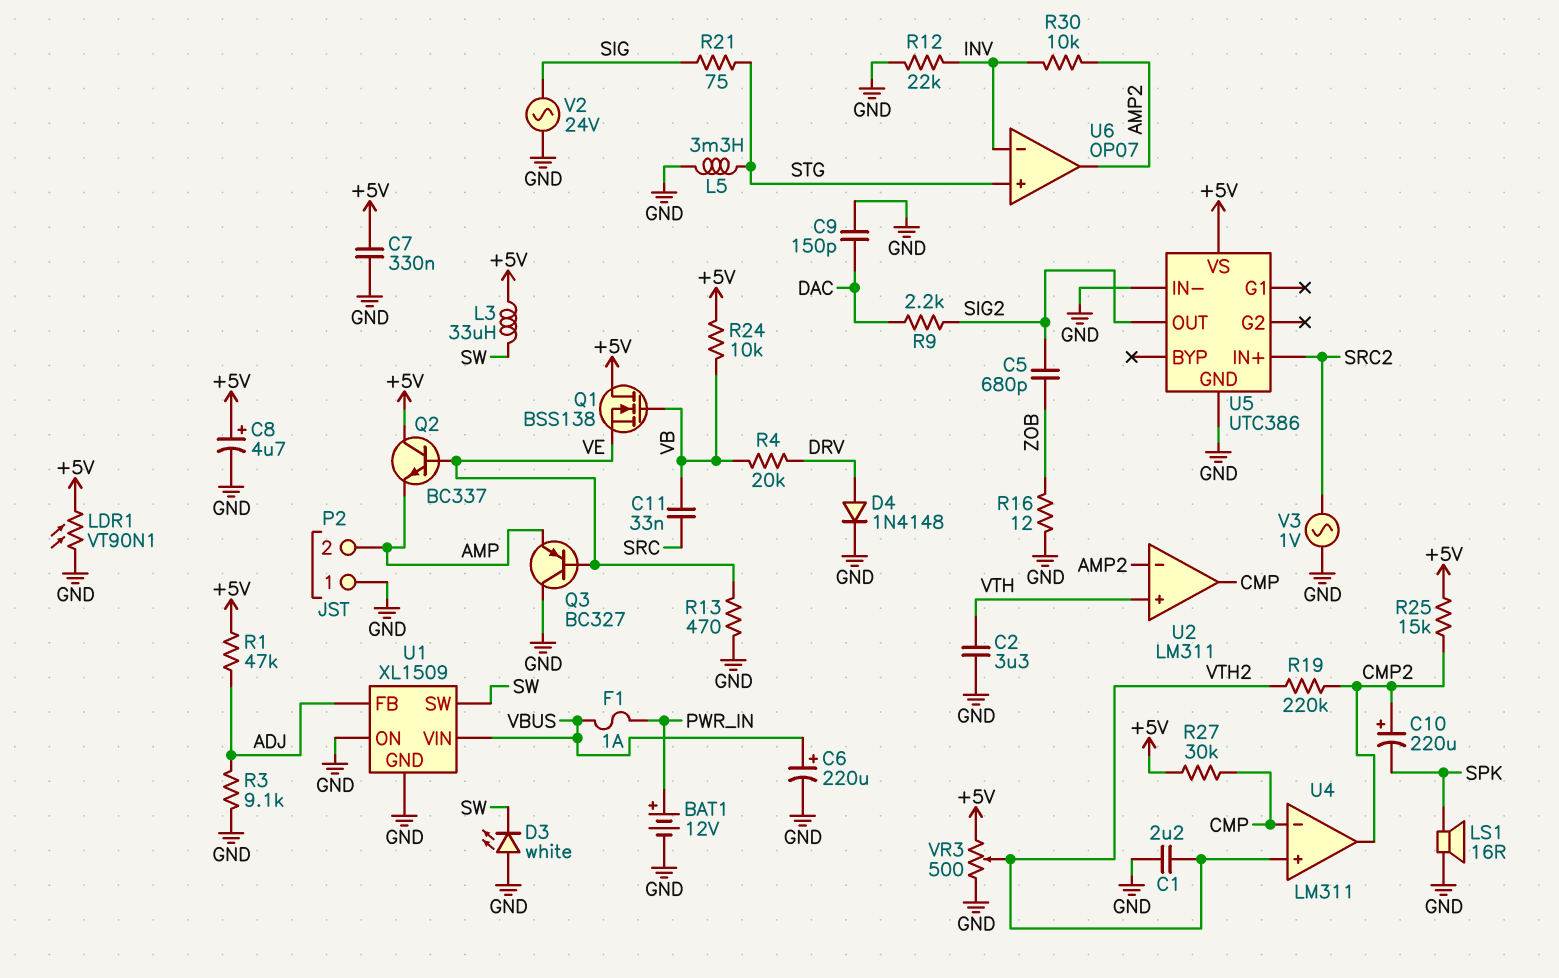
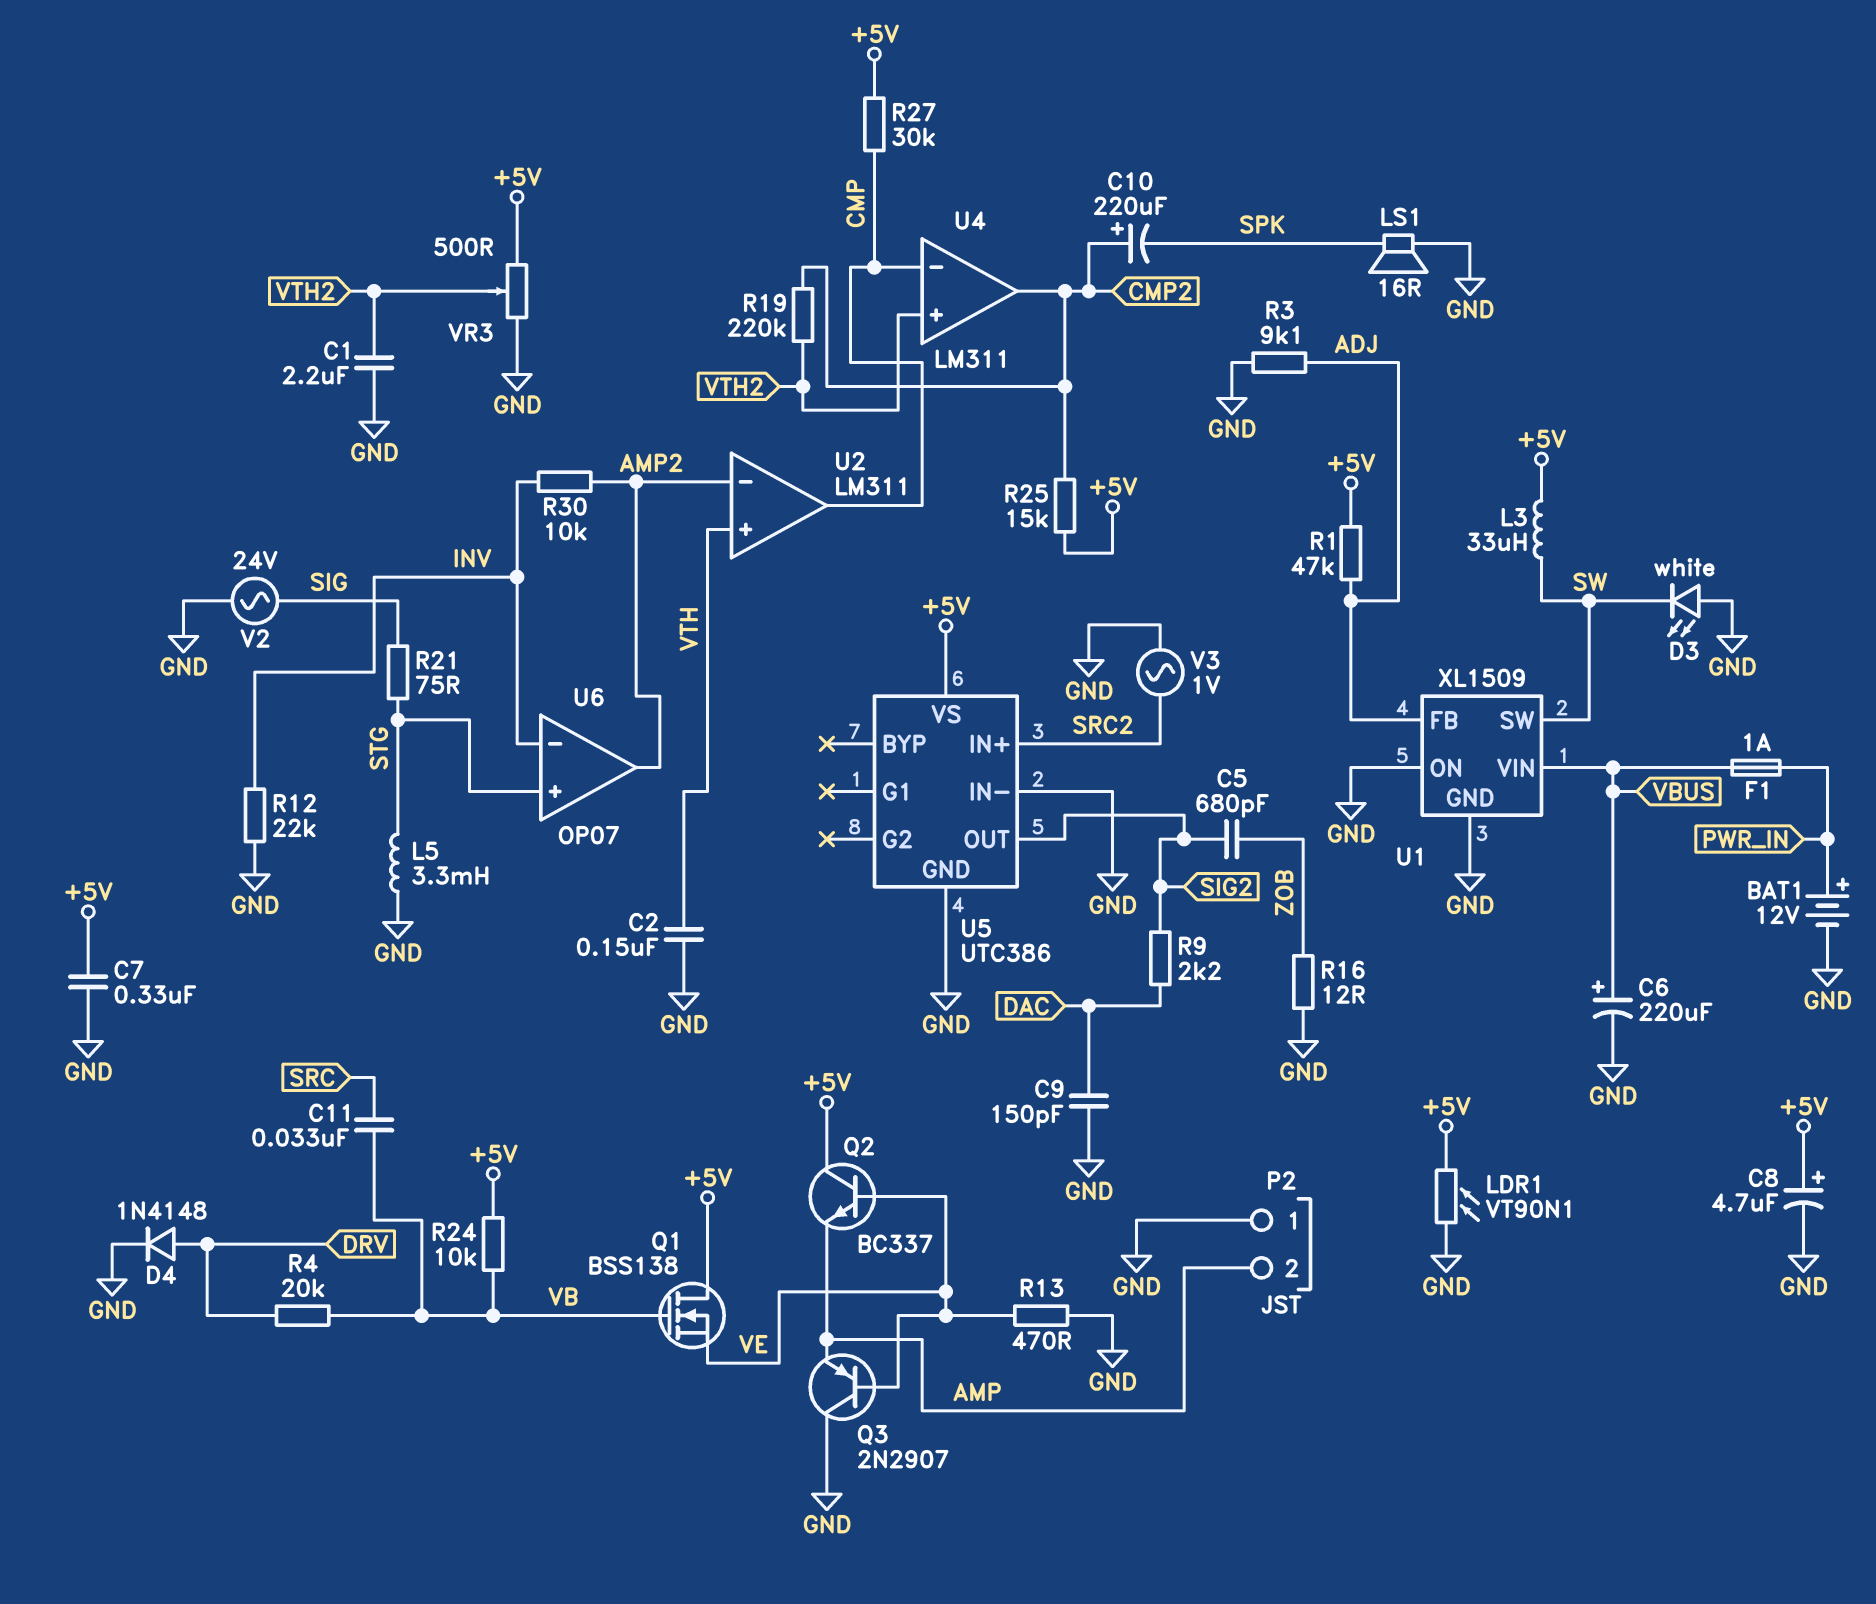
C2: 3.3uF (GND, VTH) -> 150nF (GND, VTH)
Q3: PNP BC327 (B VE, C GND, E AMP) -> PNP 2N2907 (B VE, C GND, E AMP)

